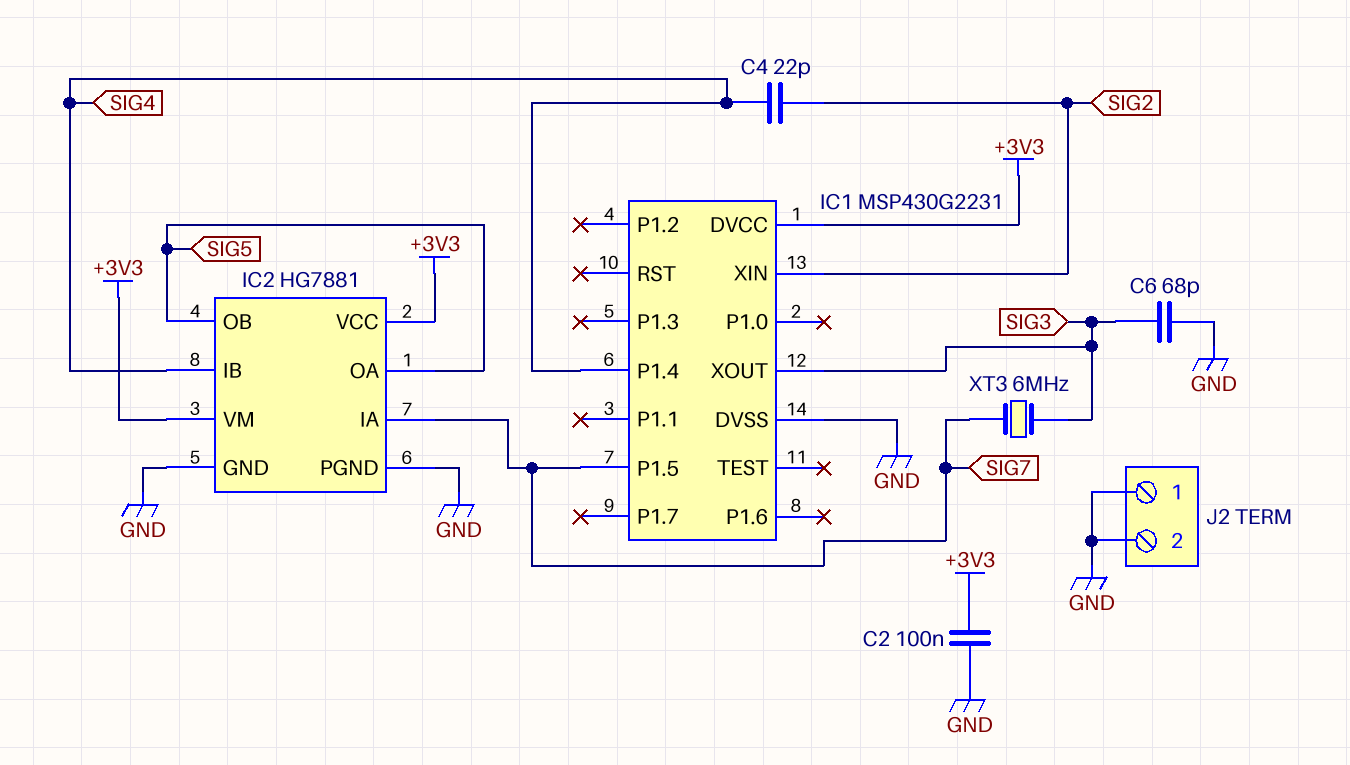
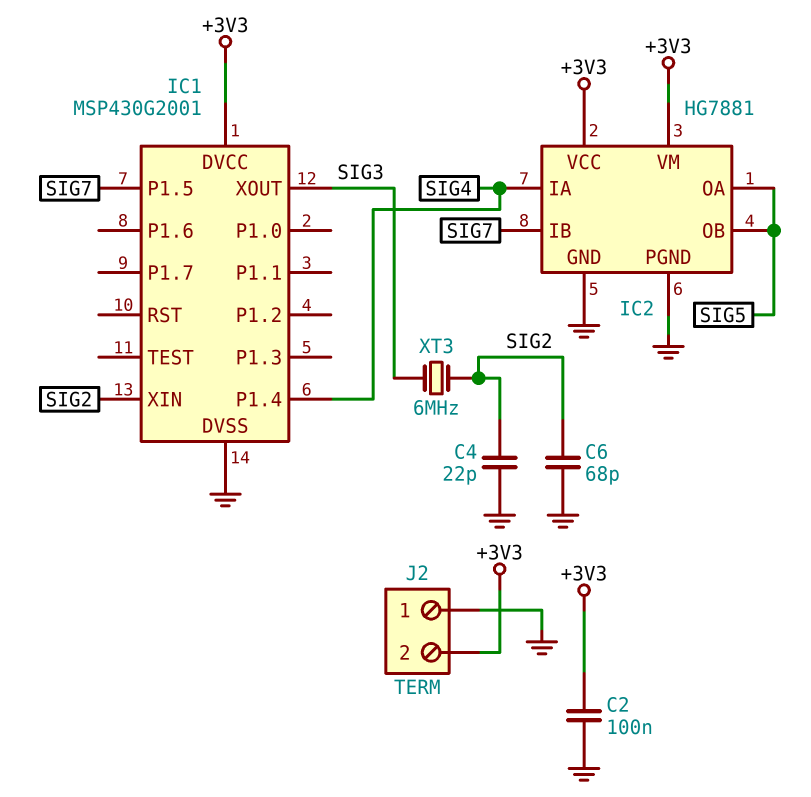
C4: 22pF (SIG2, SIG4) -> 22pF (GND, SIG2)
C6: 68pF (GND, SIG3) -> 68pF (GND, SIG2)
IC1: MSP430G2231 -> MSP430G2001
IC2 pin IA: SIG7 -> SIG4
IC2 pin IB: SIG4 -> SIG7
J2 pin 2: GND -> +3V3
XT3: 6MHz (SIG3, SIG7) -> 6MHz (SIG2, SIG3)

